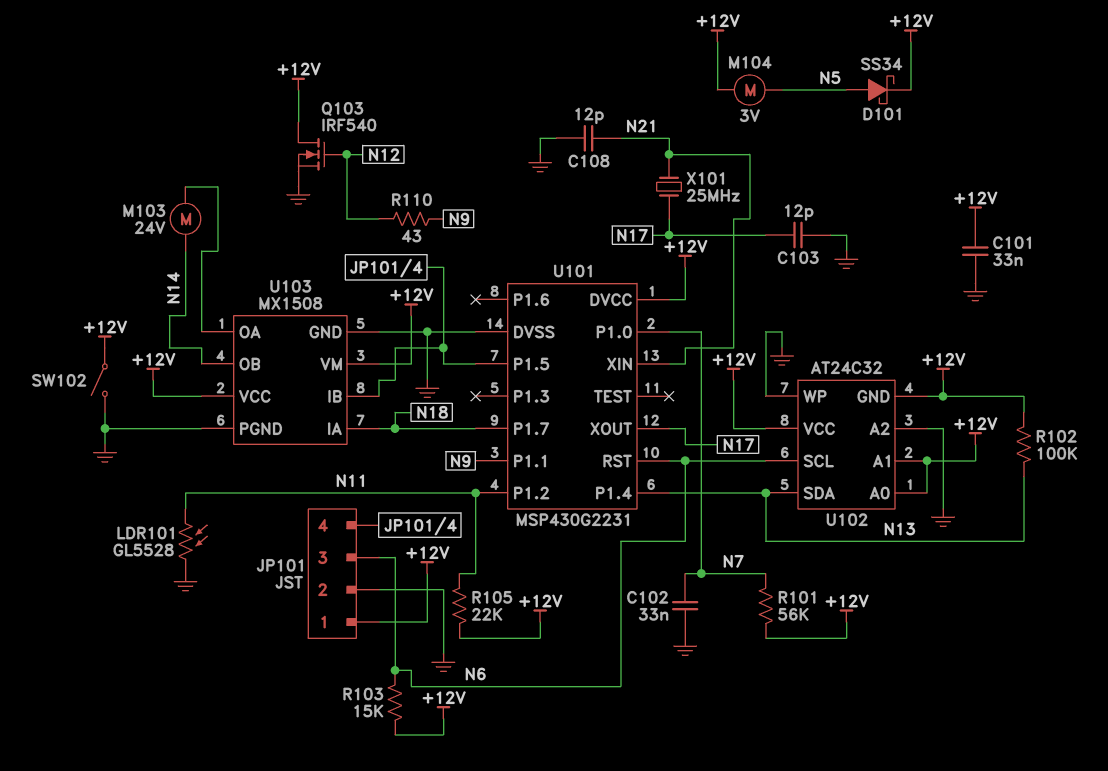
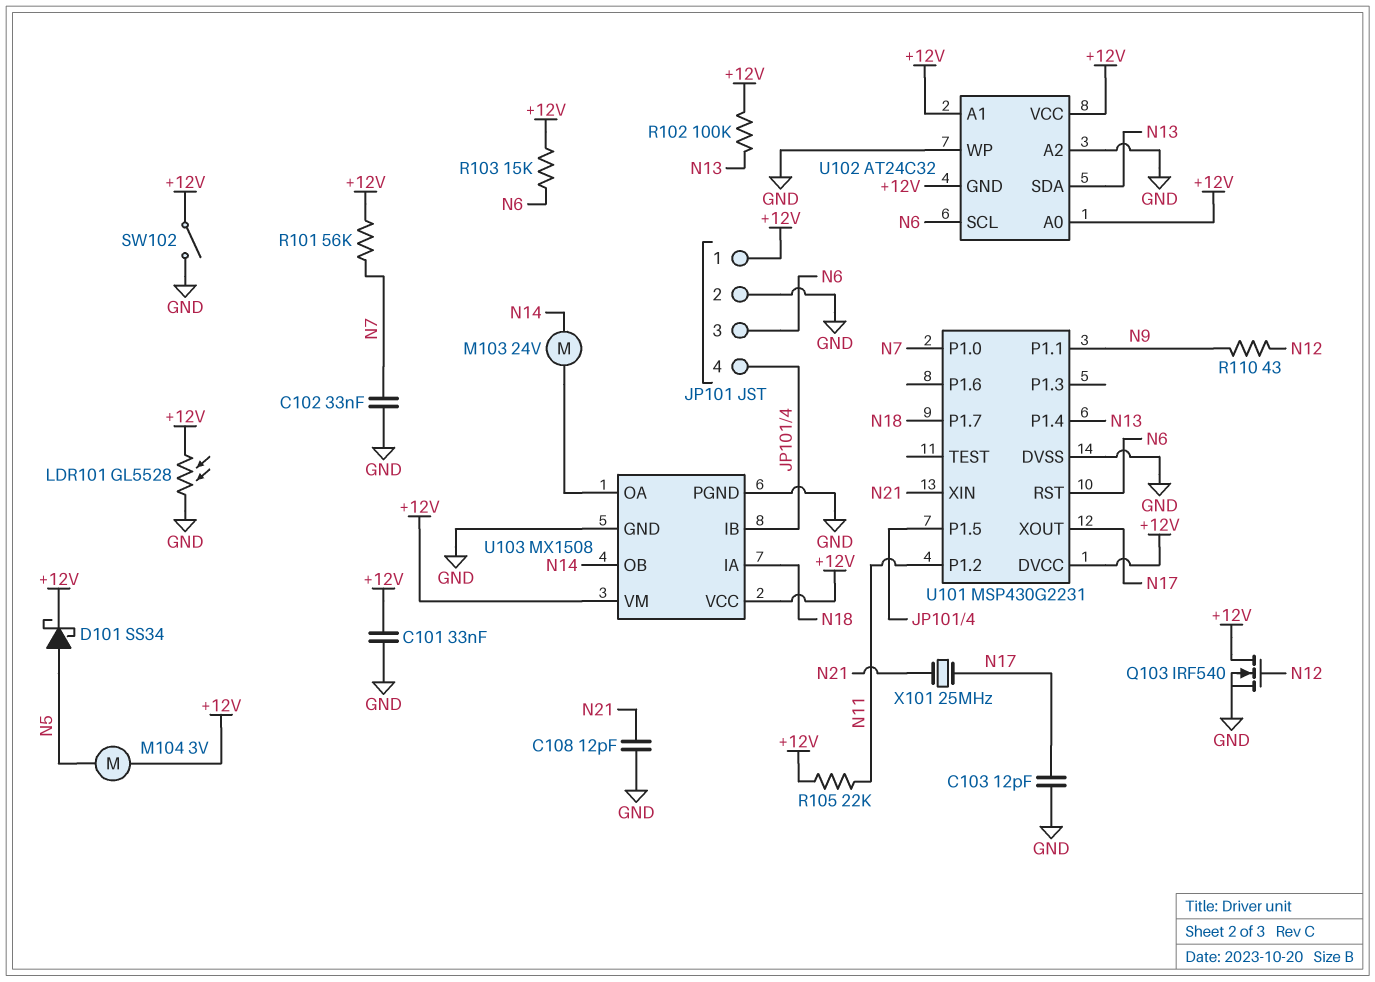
LDR101: GL5528 (GND, N11) -> GL5528 (+12V, GND)

